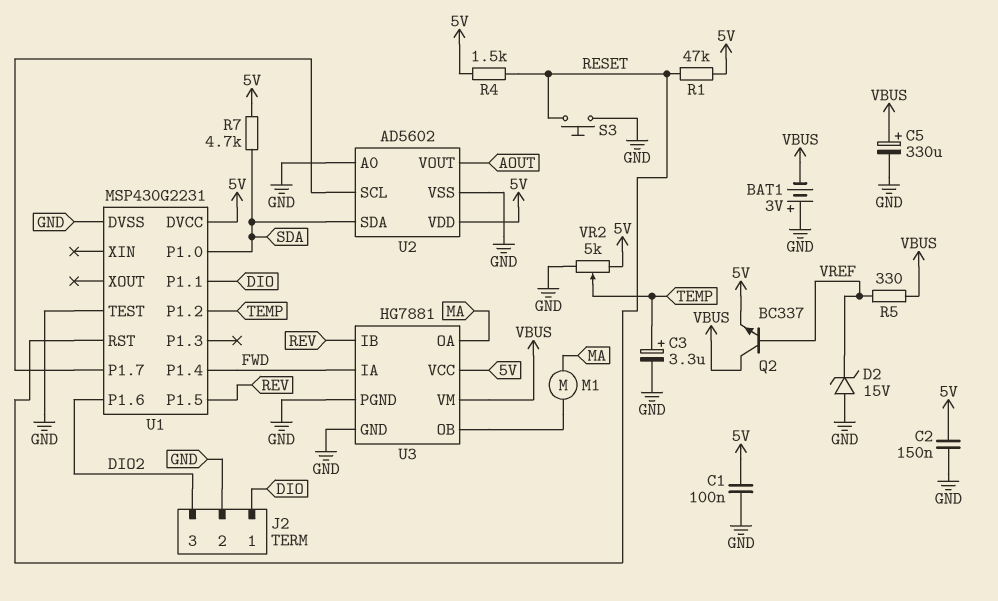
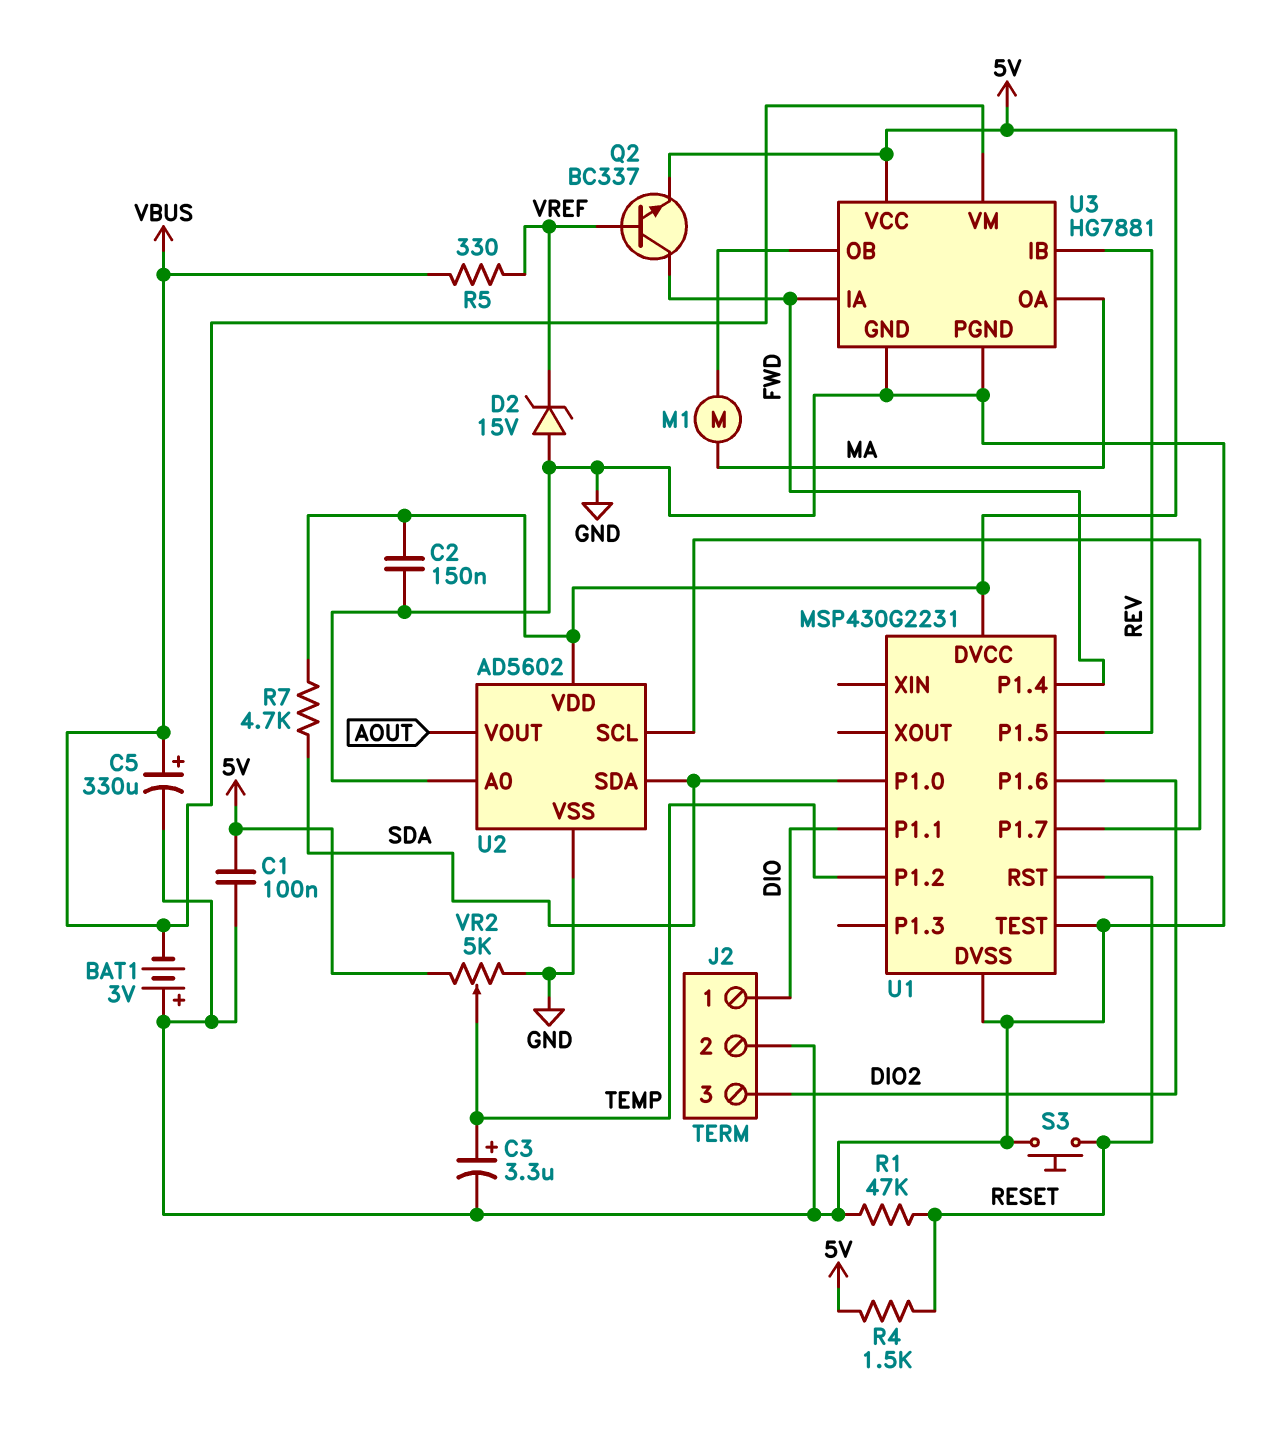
Q2: NPN BC337 (B VREF, C VBUS, E 5V) -> NPN BC337 (B VREF, C FWD, E 5V)
R1: 47k (5V, RESET) -> 47k (GND, RESET)

